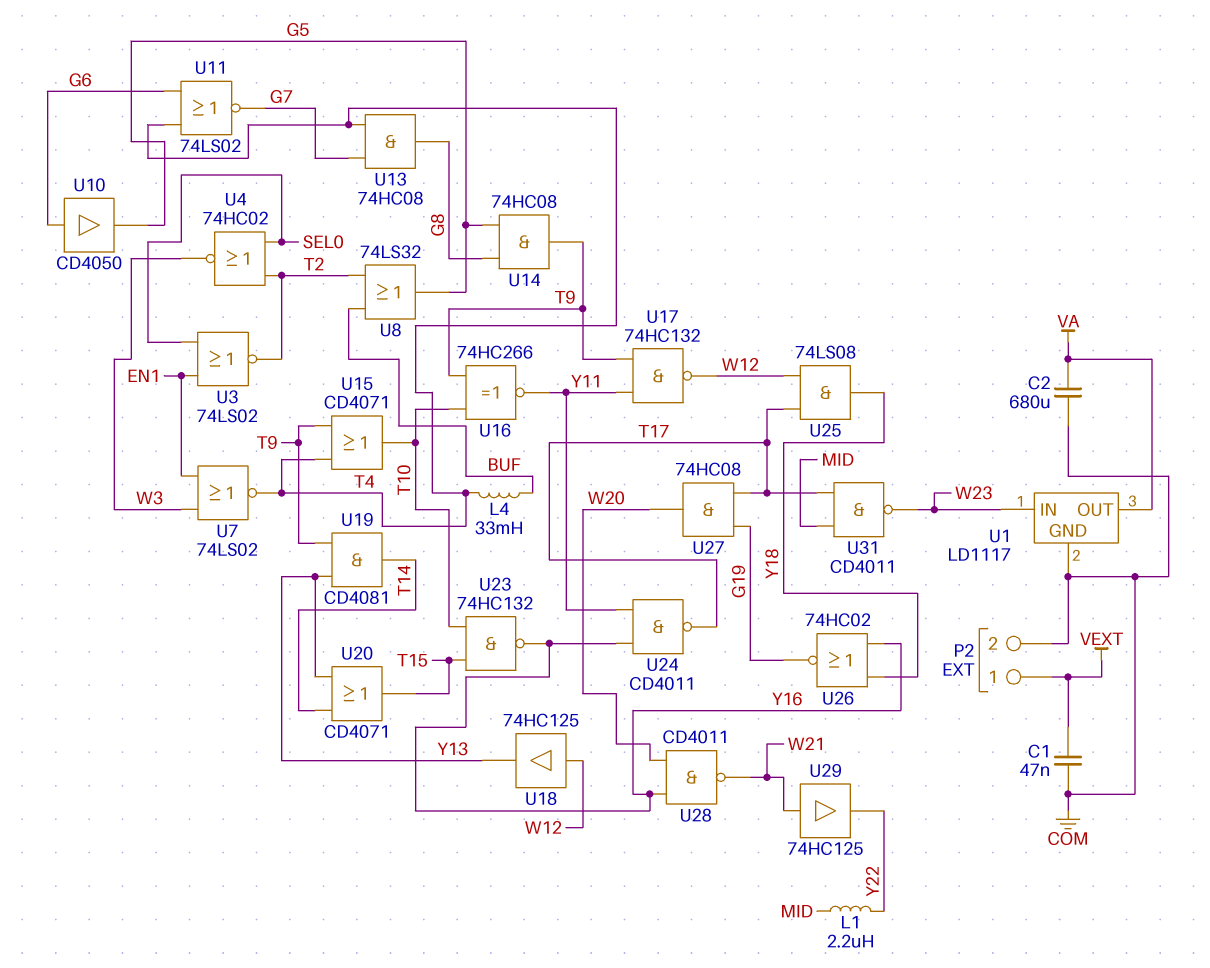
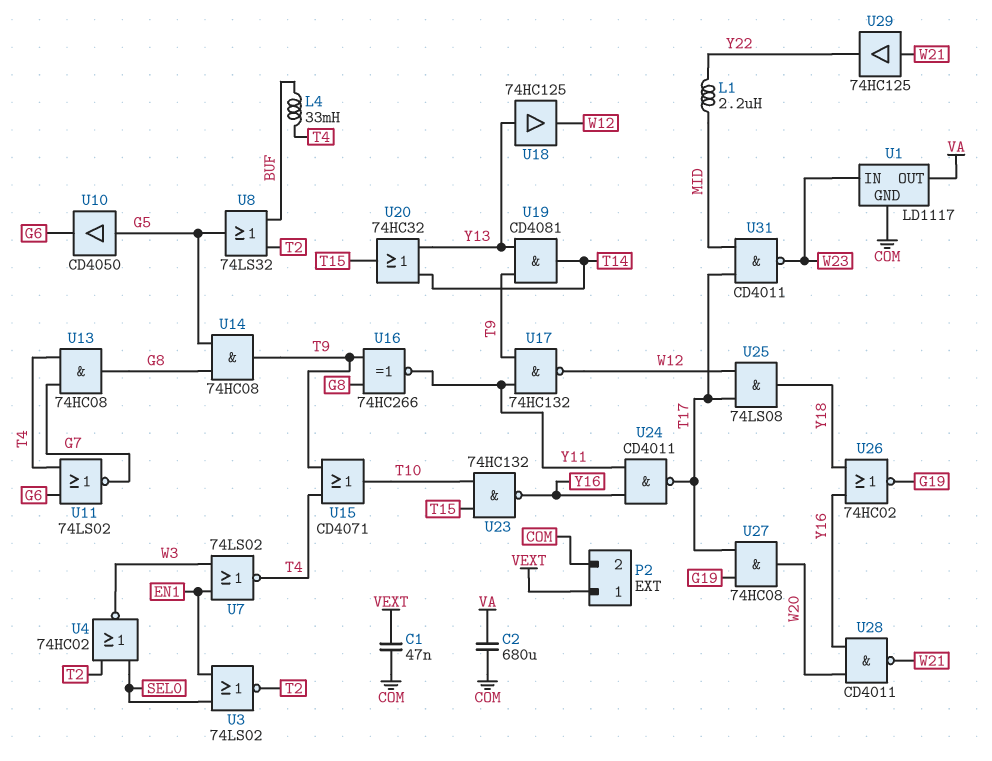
U10: buffer CD4050 (in G6, out G5) -> buffer CD4050 (in G5, out G6)
U16: XNOR 74HC266 (in T9, in T10, out Y11) -> XNOR 74HC266 (in G8, in T9, out Y11)
U18: buffer 74HC125 (in W12, out Y13) -> buffer 74HC125 (in Y13, out W12)
U20: OR CD4071 (in T14, in Y13, out T15) -> OR 74HC32 (in T14, in Y13, out T15)

